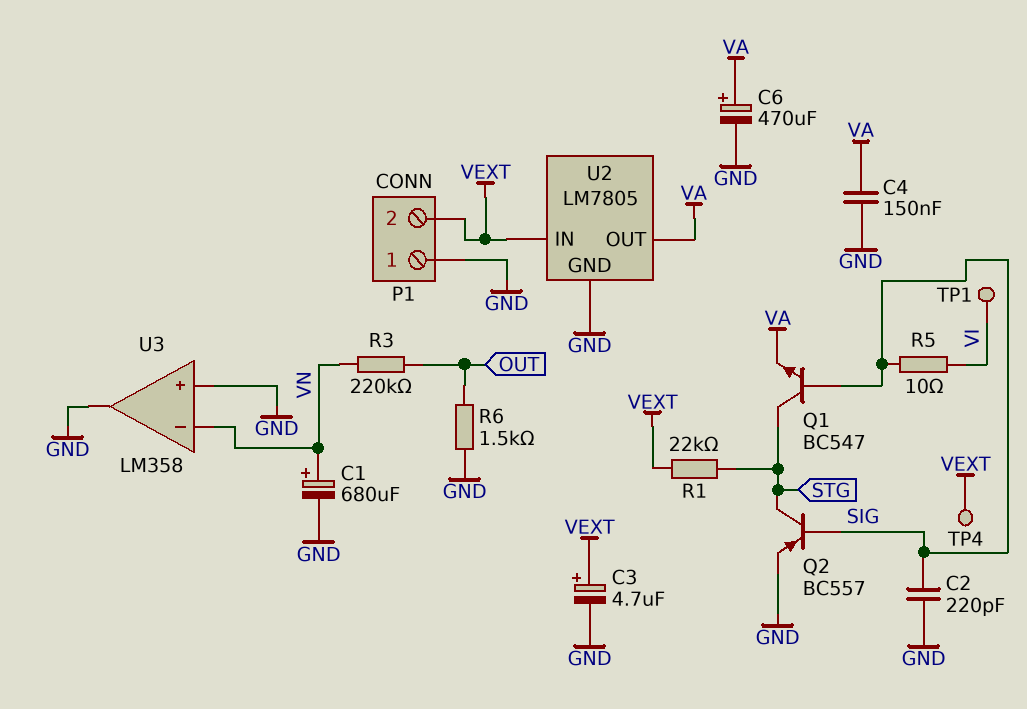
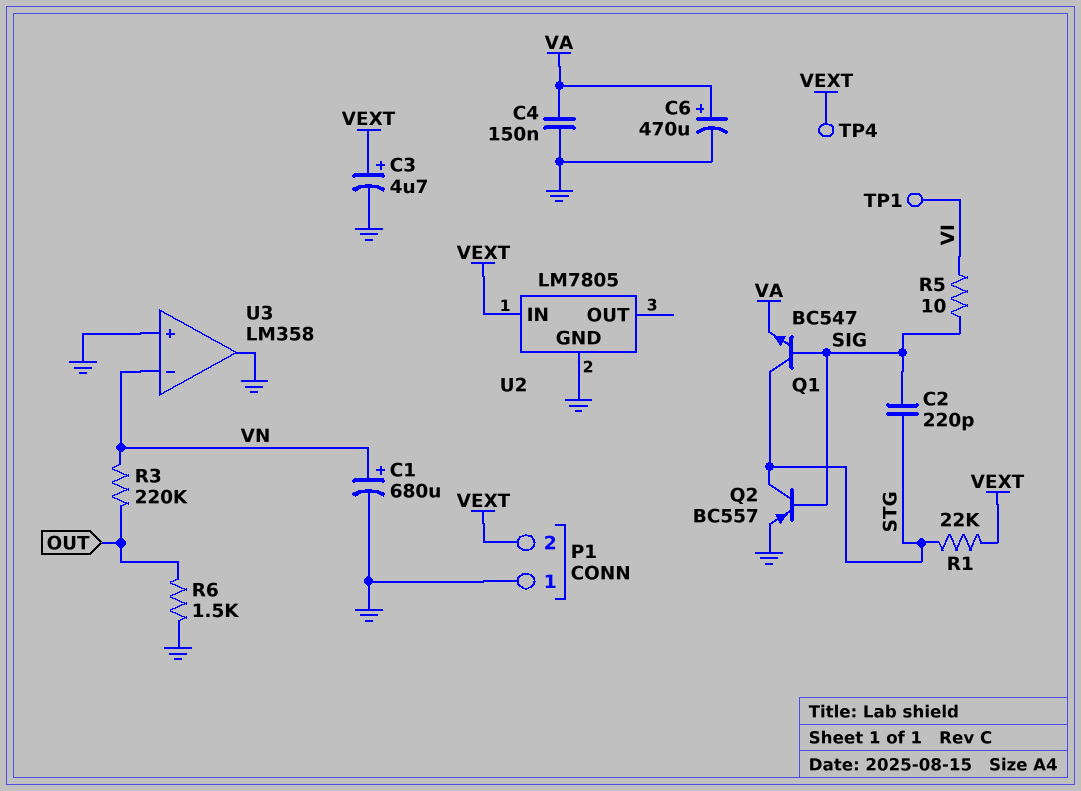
C2: 220pF (GND, SIG) -> 220pF (SIG, STG)
U2 pin OUT: VA -> none

